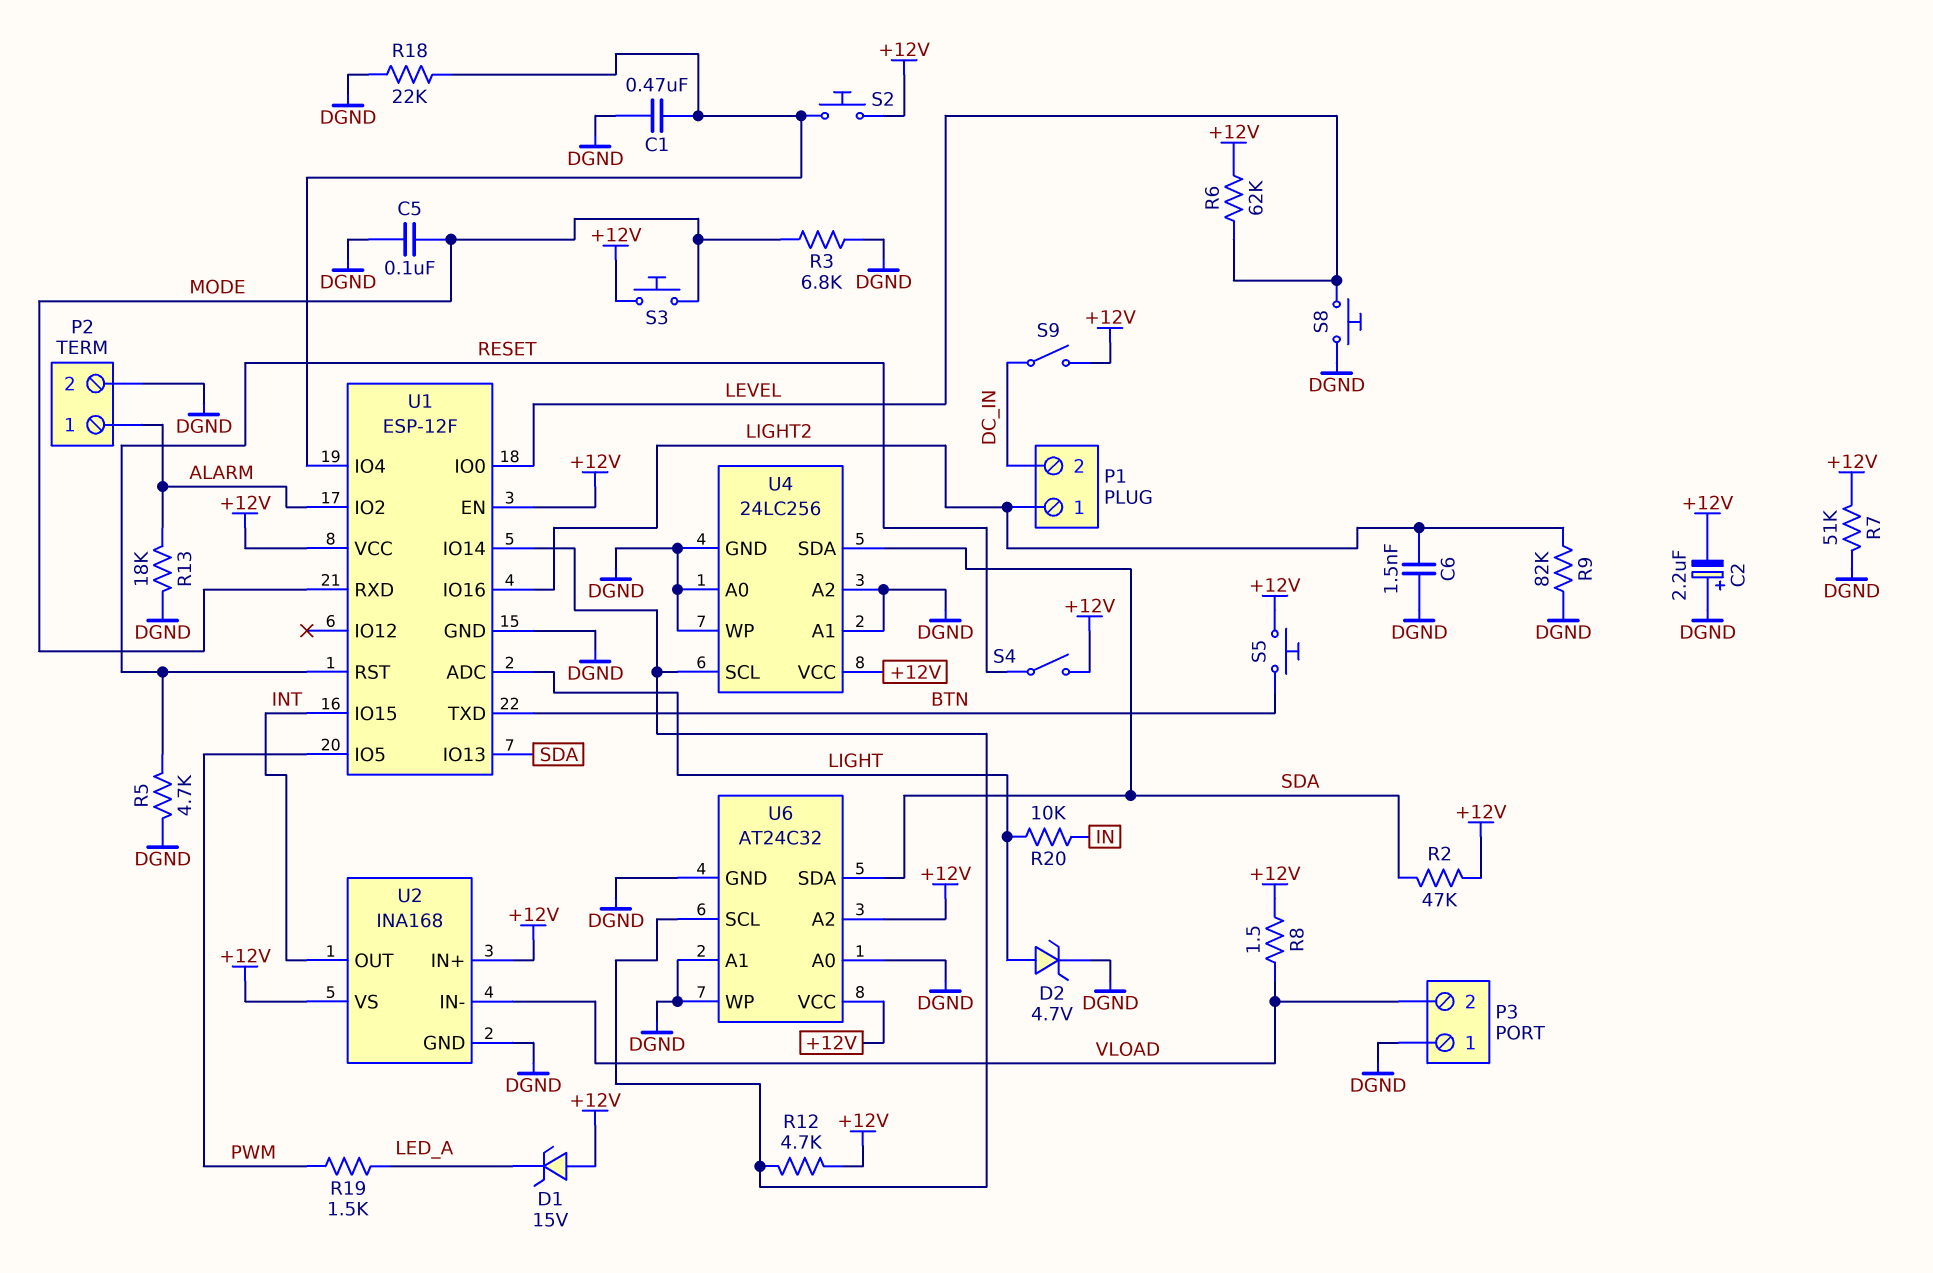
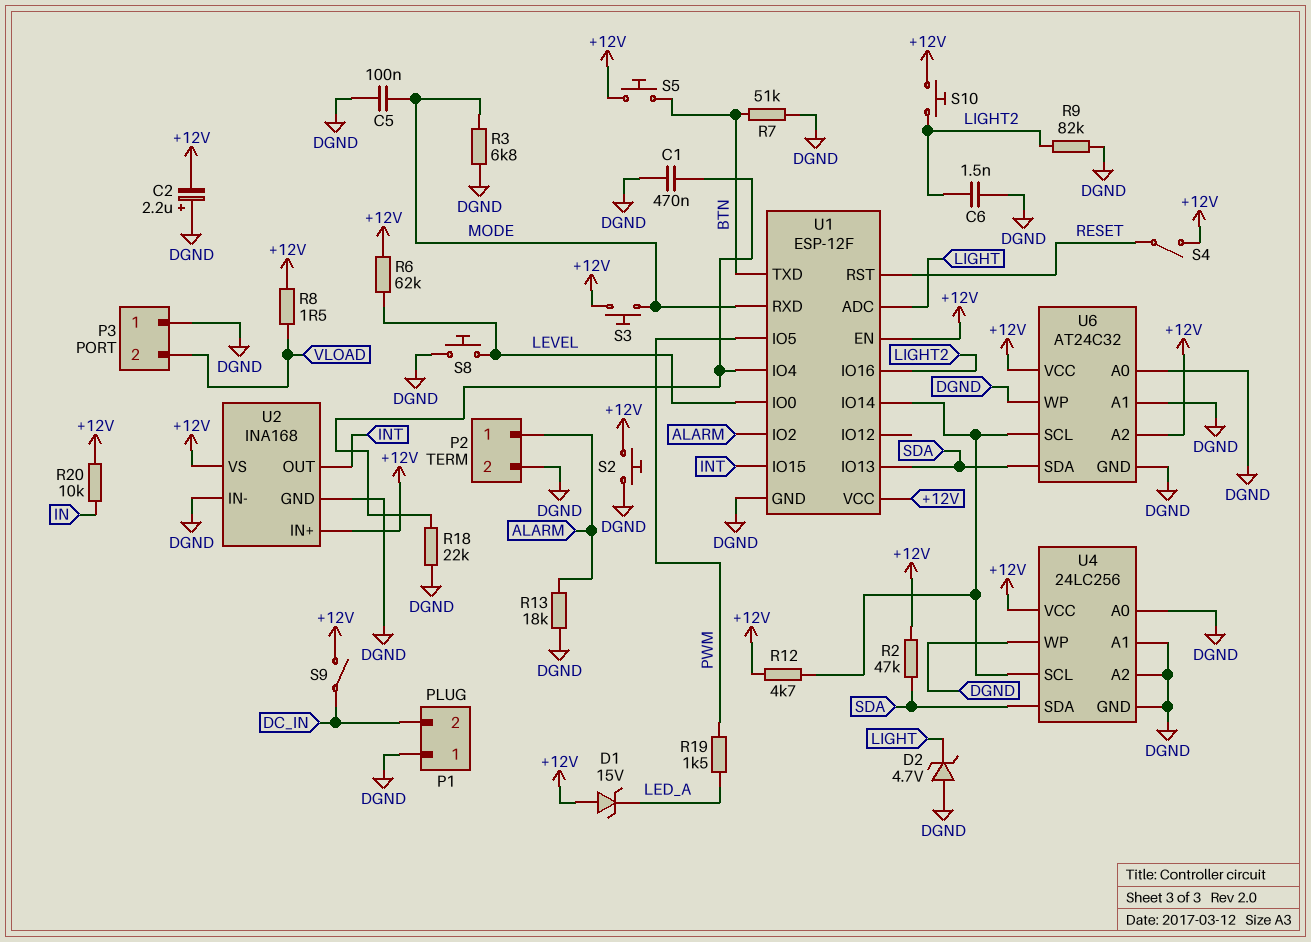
D2: zener 4.7V (A LIGHT, K DGND) -> zener 4.7V (A DGND, K LIGHT)
P1 pin 1: LIGHT2 -> DGND
R5: 4.7k (DGND, RESET) -> none
R7: 51k (+12V, DGND) -> 51k (BTN, DGND)
R20: 10k (IN, LIGHT) -> 10k (+12V, IN)
S2: button (+12V, U1/IO4) -> button (+12V, DGND)
S10: none -> button (+12V, LIGHT2)
U2 pin IN-: VLOAD -> DGND

